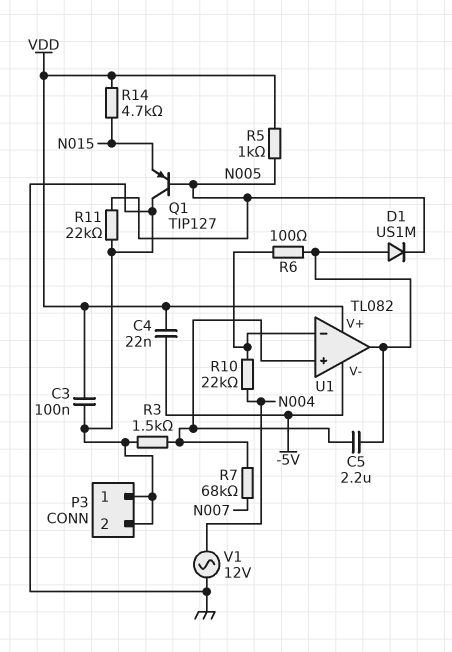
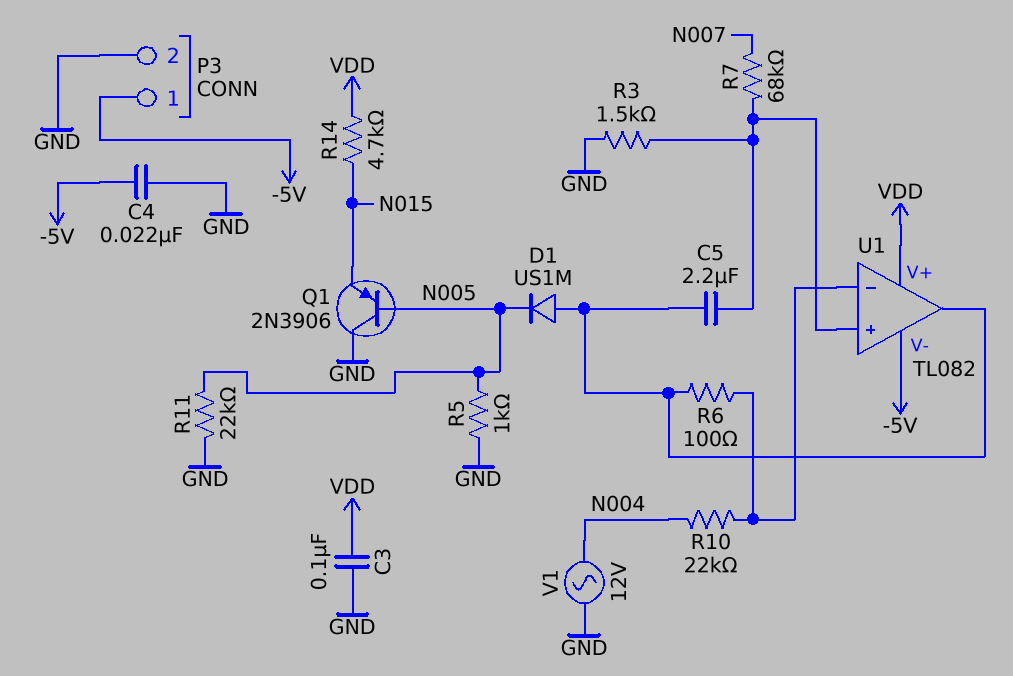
C4: 22nF (-5V, VDD) -> 22nF (-5V, GND)
P3 pin 1: GND -> -5V
Q1: PNP TIP127 (B N005, C GND, E N015) -> PNP 2N3906 (B N005, C GND, E N015)
R5: 1k (N005, VDD) -> 1k (GND, N005)

